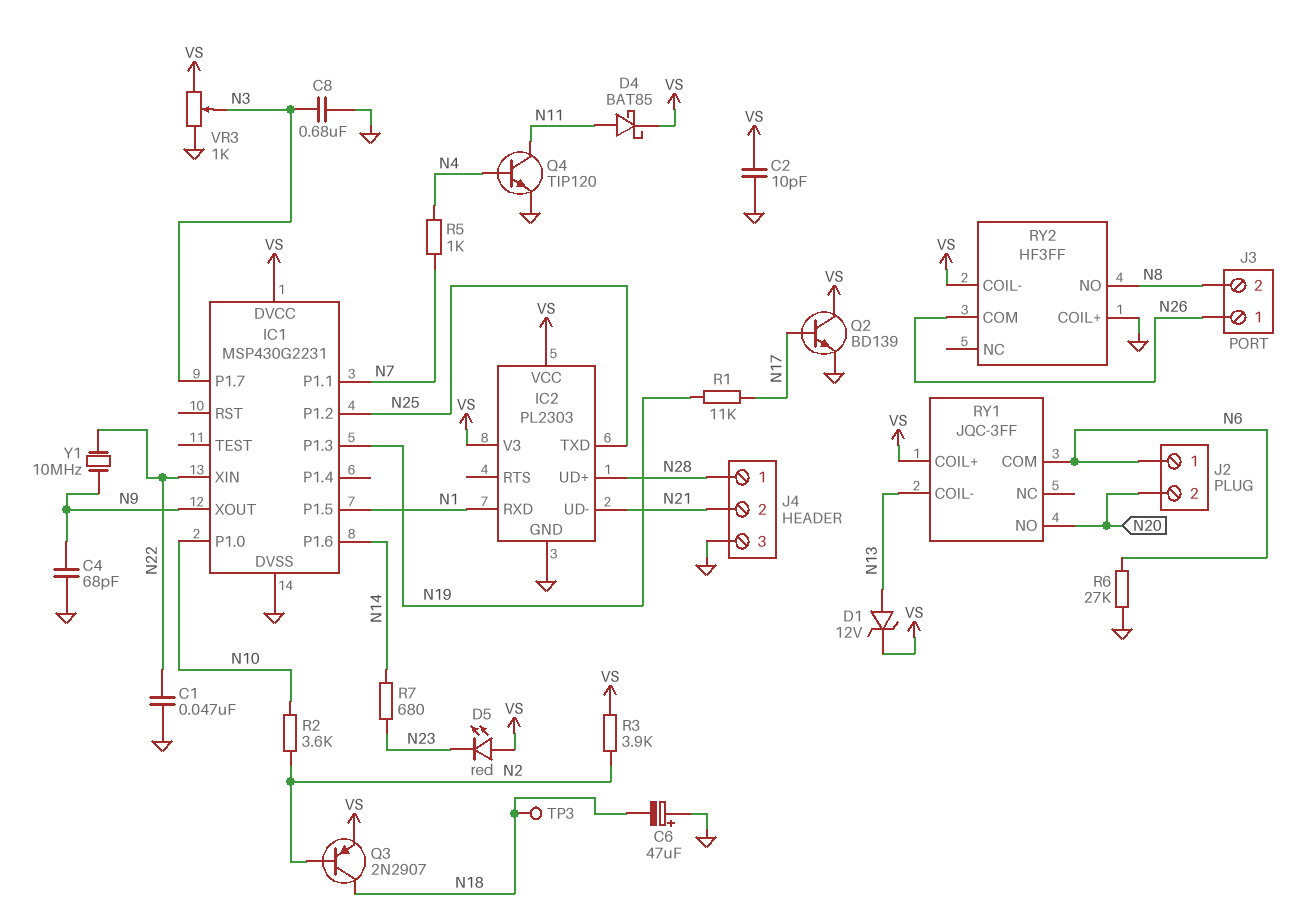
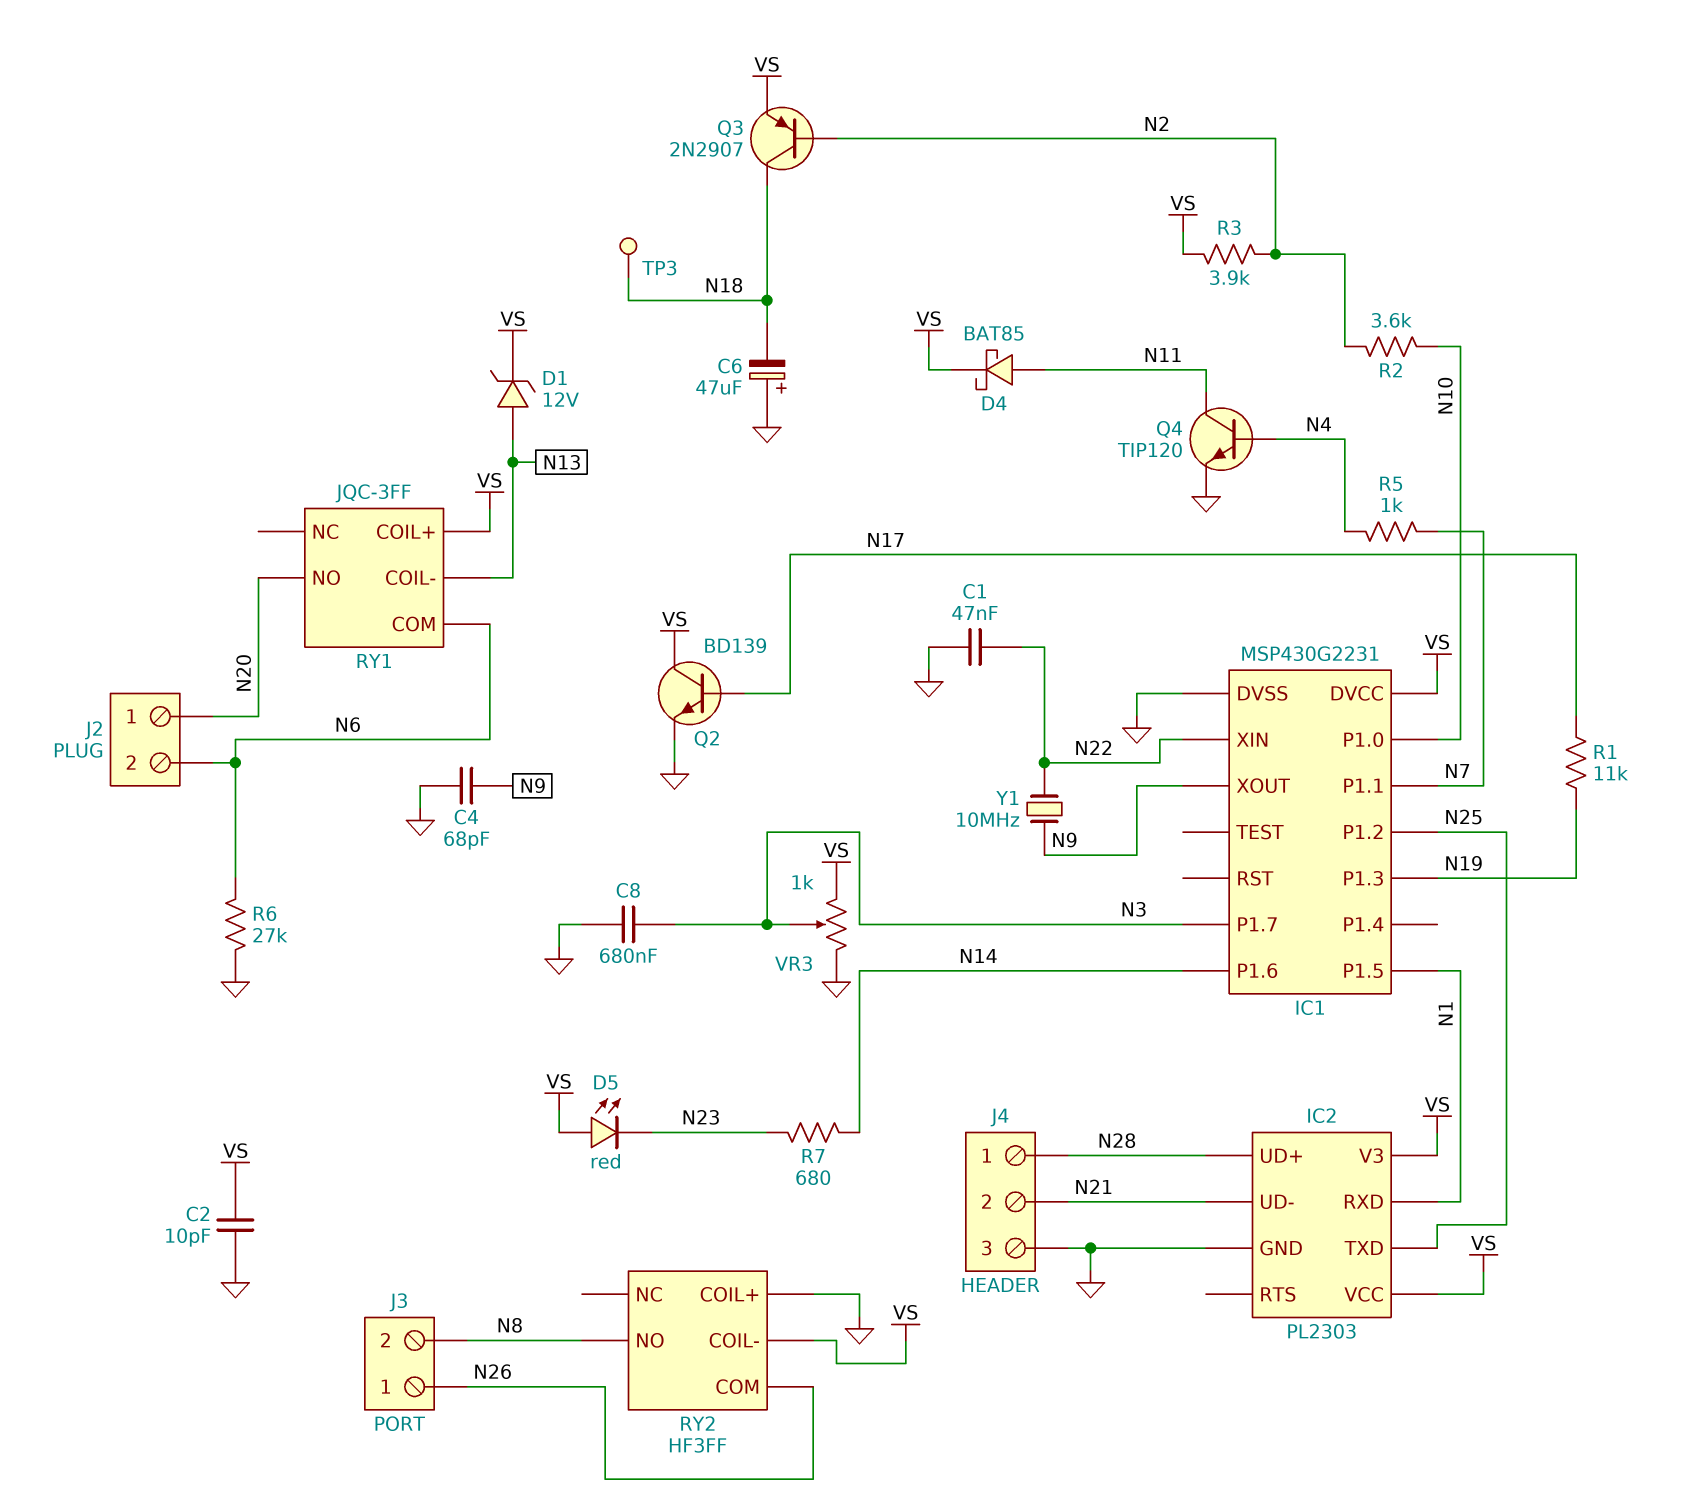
J2 pin 1: N6 -> N20
J2 pin 2: N20 -> N6

